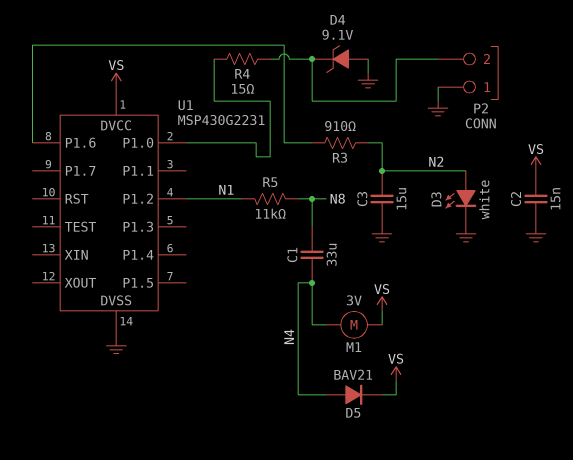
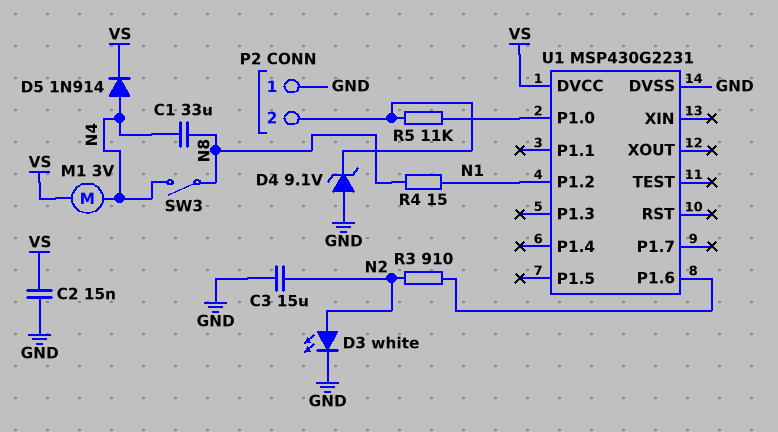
D5: diode BAV21 (A N4, K VS) -> diode 1N914 (A N4, K VS)
R4: 15 (P2/2, U1/P1.0) -> 15 (N1, N8)
R5: 11k (N1, N8) -> 11k (P2/2, U1/P1.0)
SW3: none -> switch (N4, N8)

